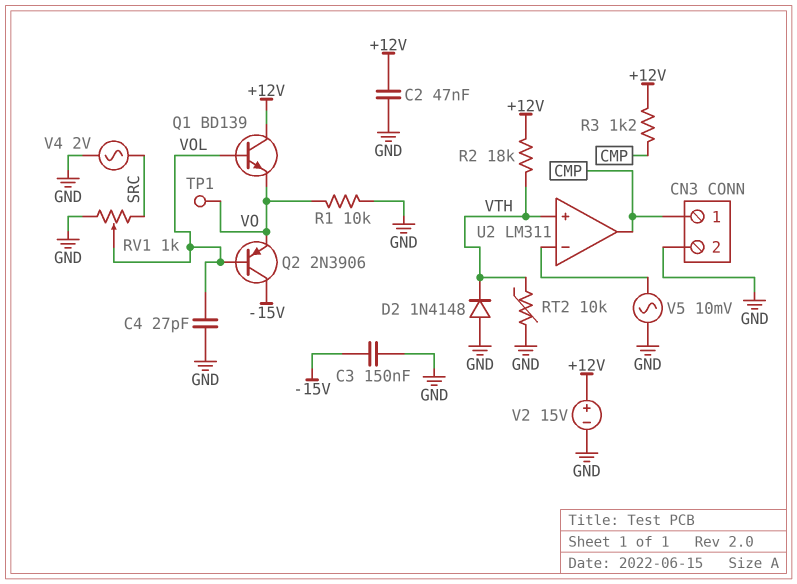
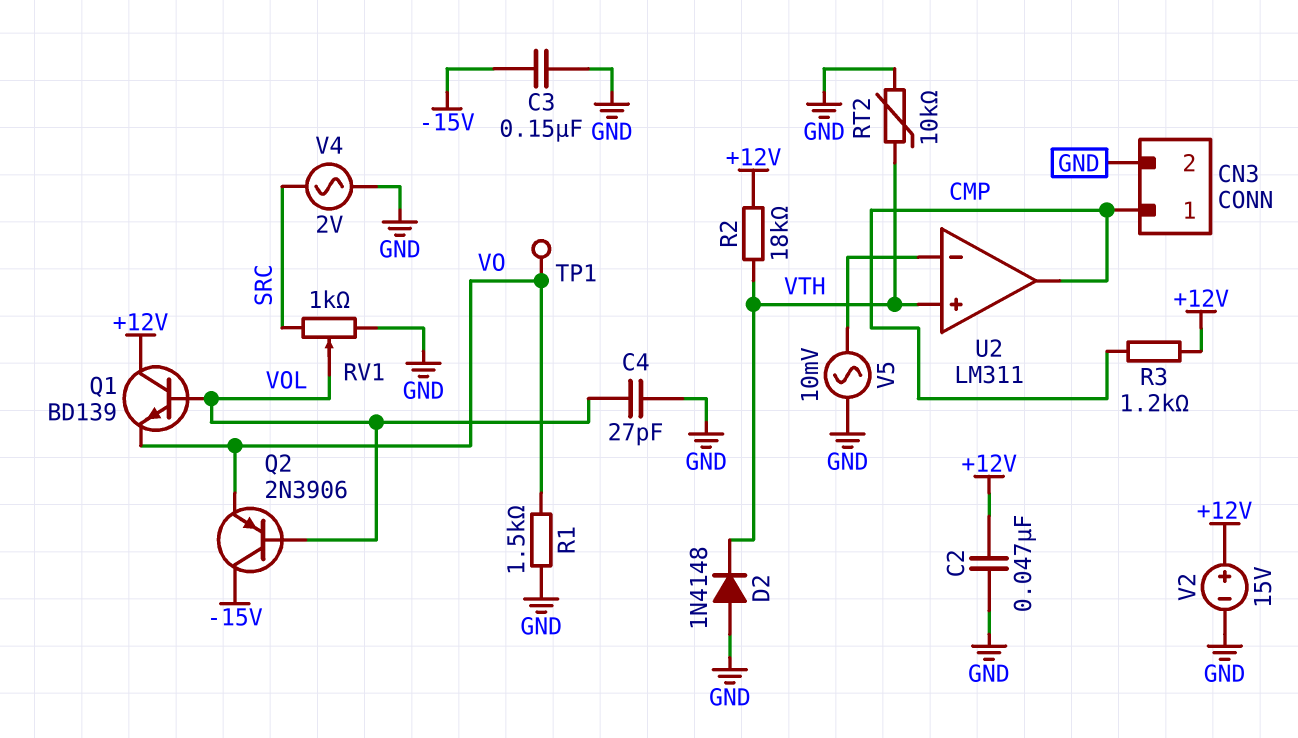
R1: 10k (GND, VO) -> 1.5k (GND, VO)

